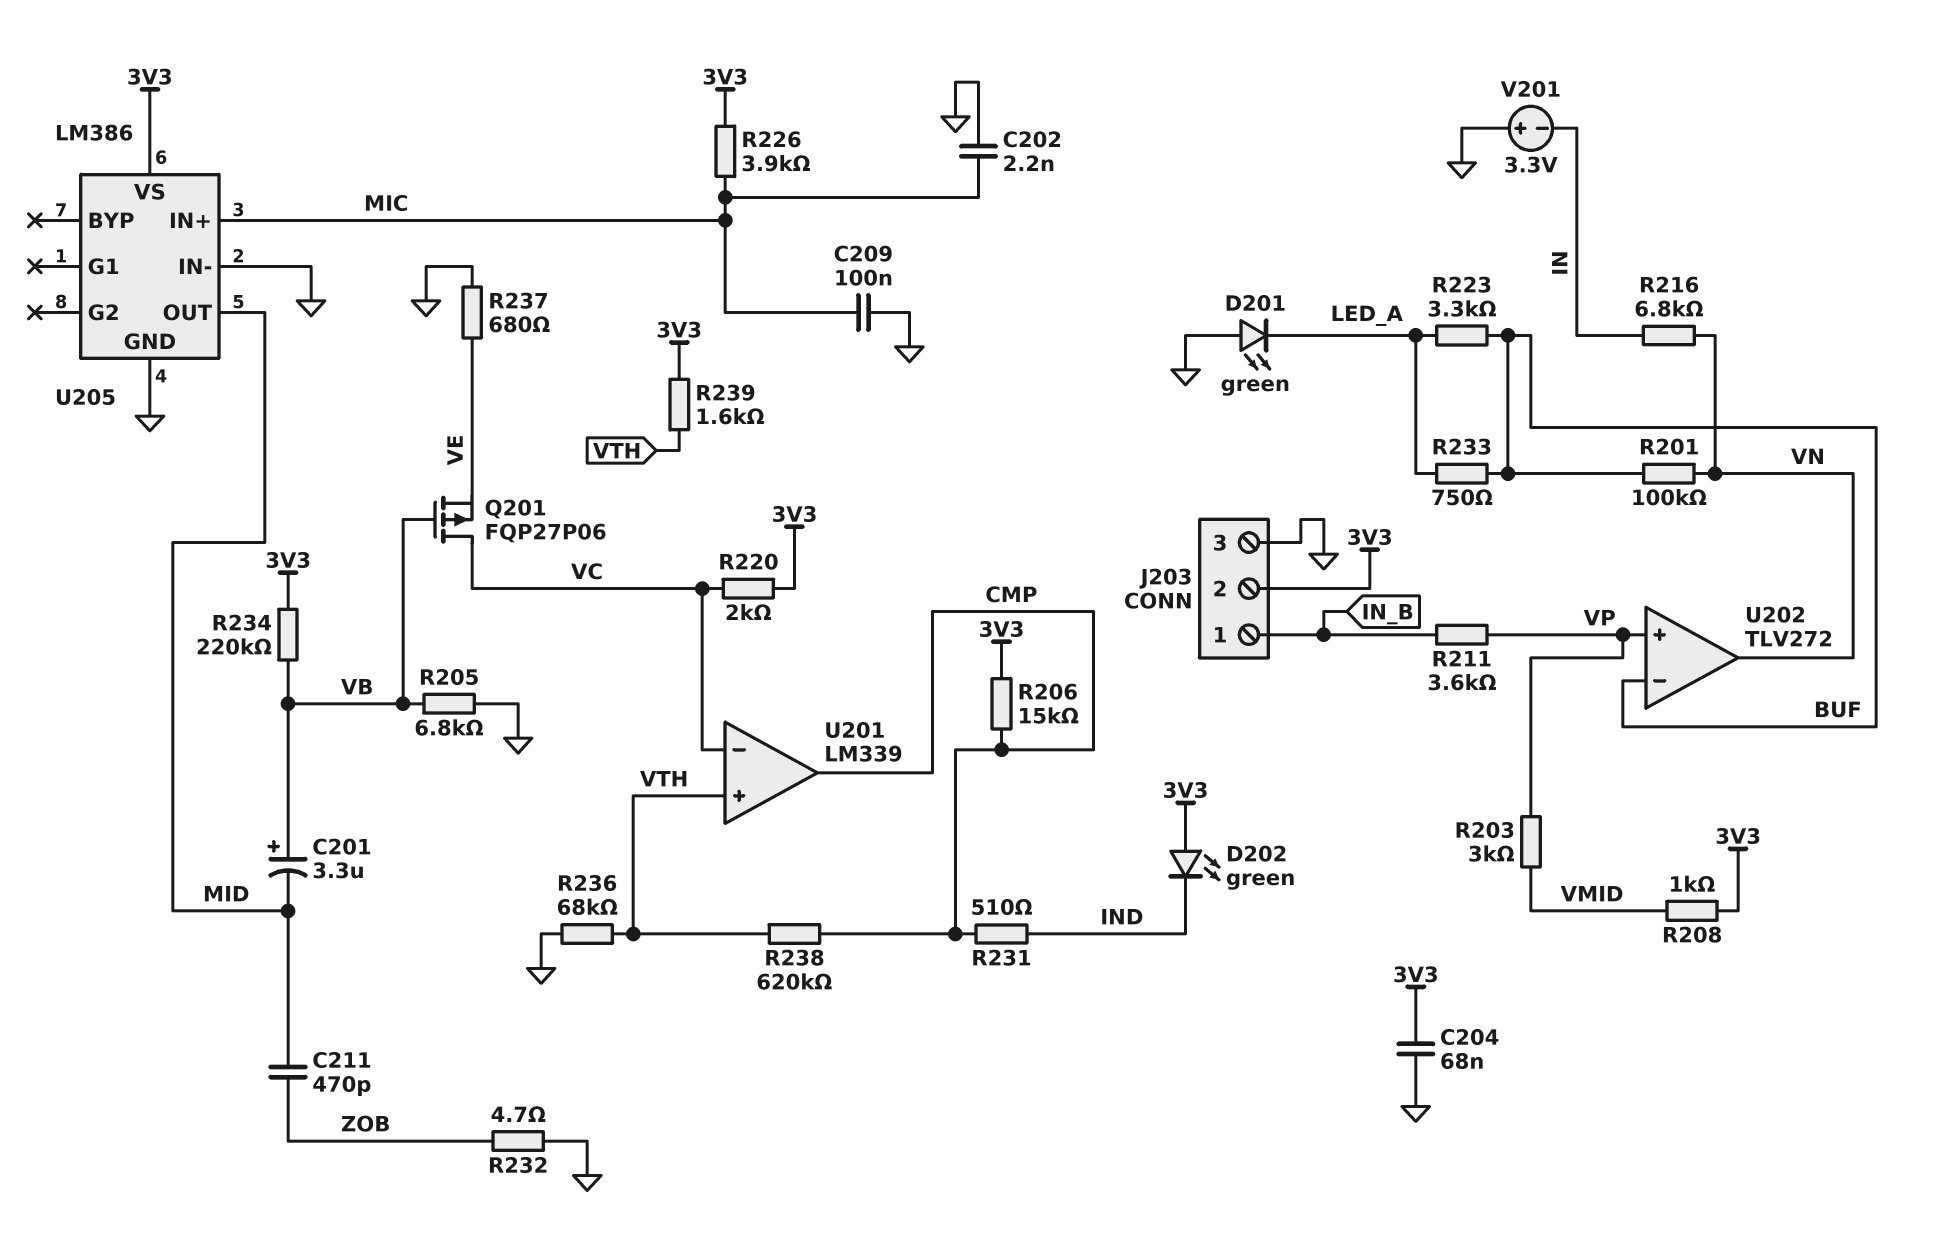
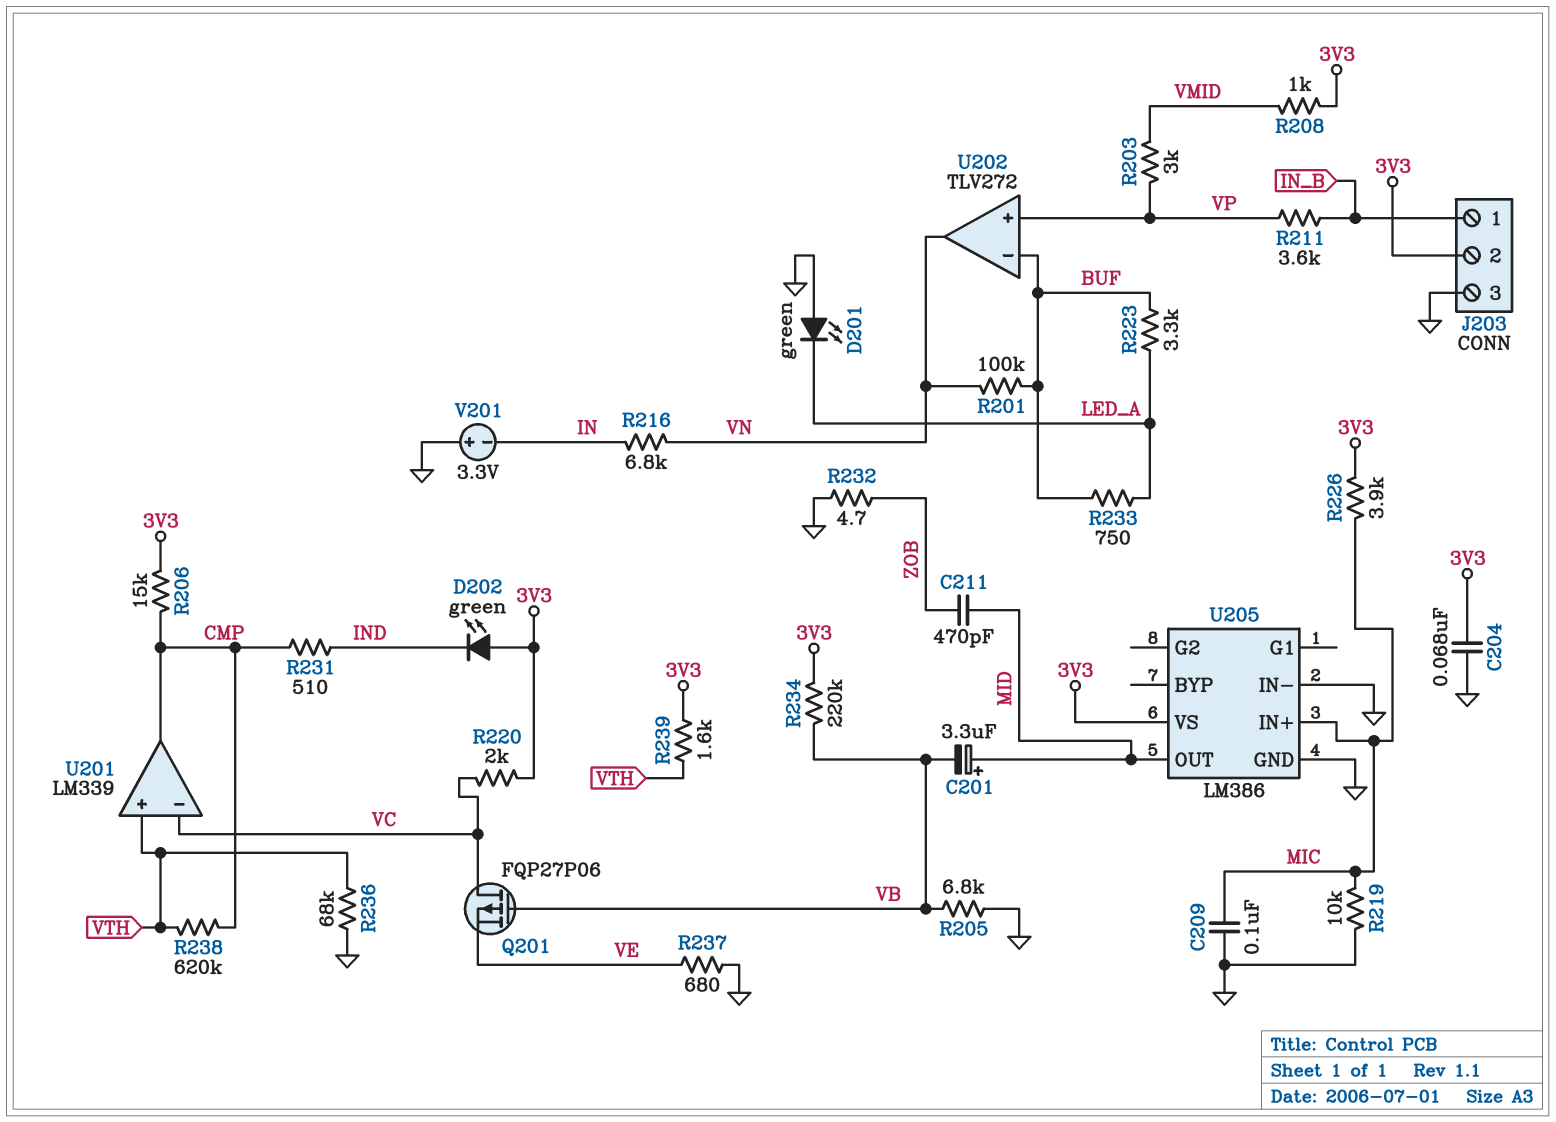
C201: 3.3uF (plus VB, minus MID) -> 3.3uF (plus MID, minus VB)
C202: 2.2nF (GND, MIC) -> none
R219: none -> 10k (GND, MIC)

